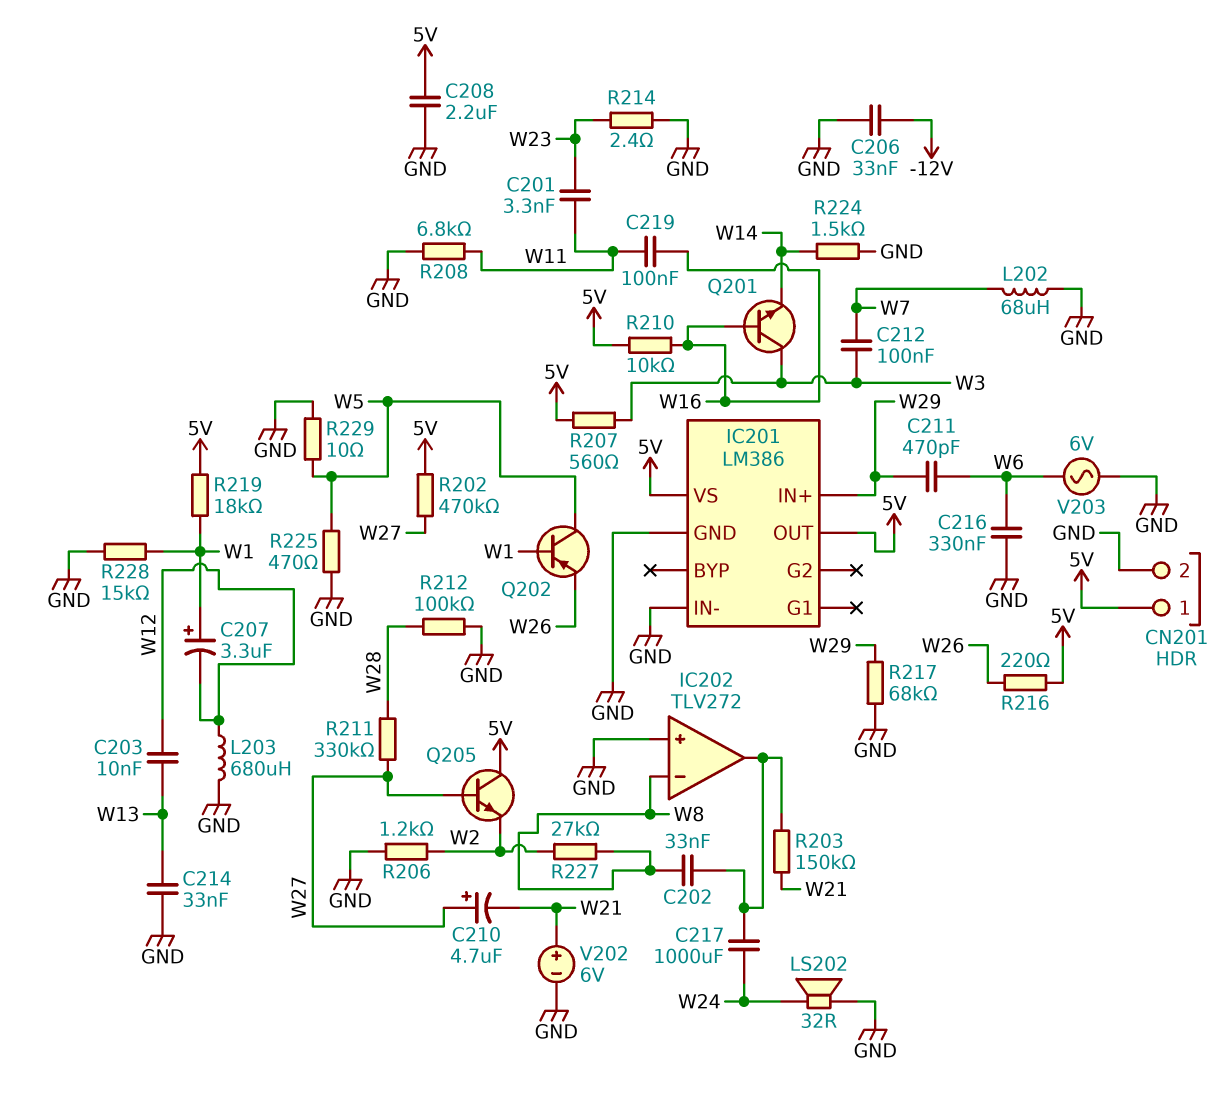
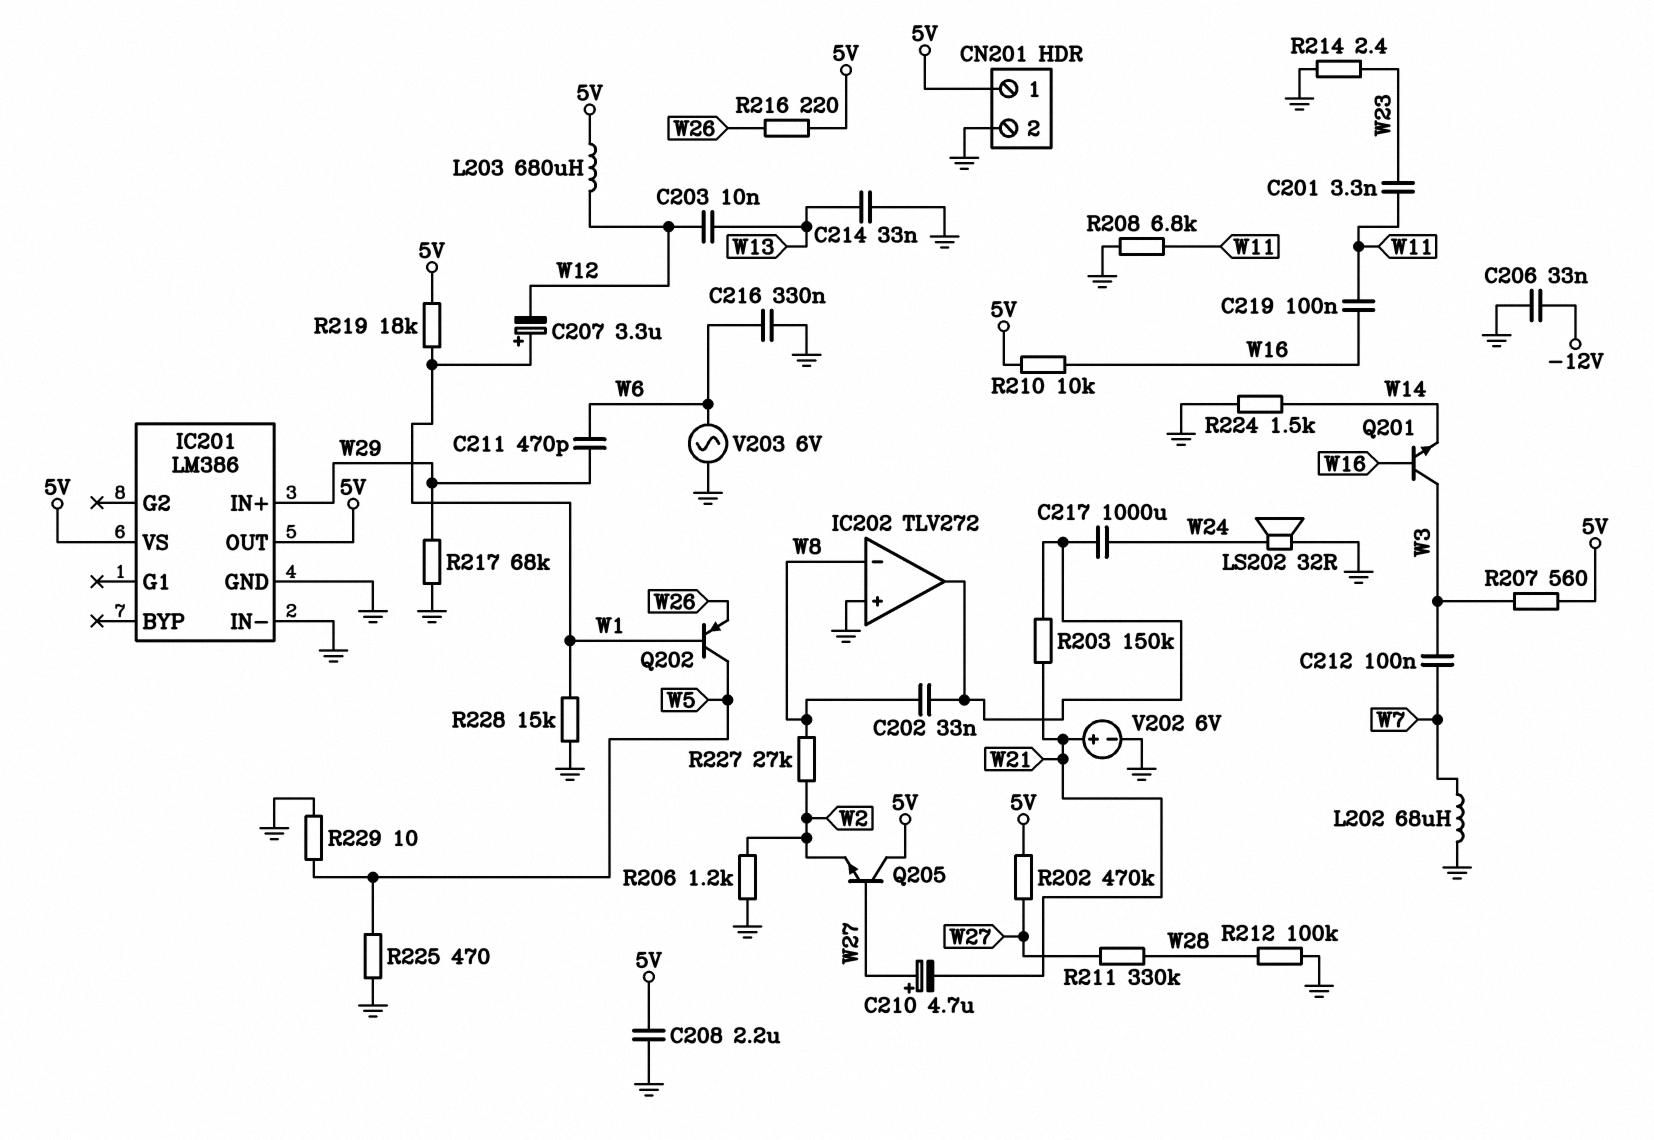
L203: 680uH (GND, W12) -> 680uH (5V, W12)

